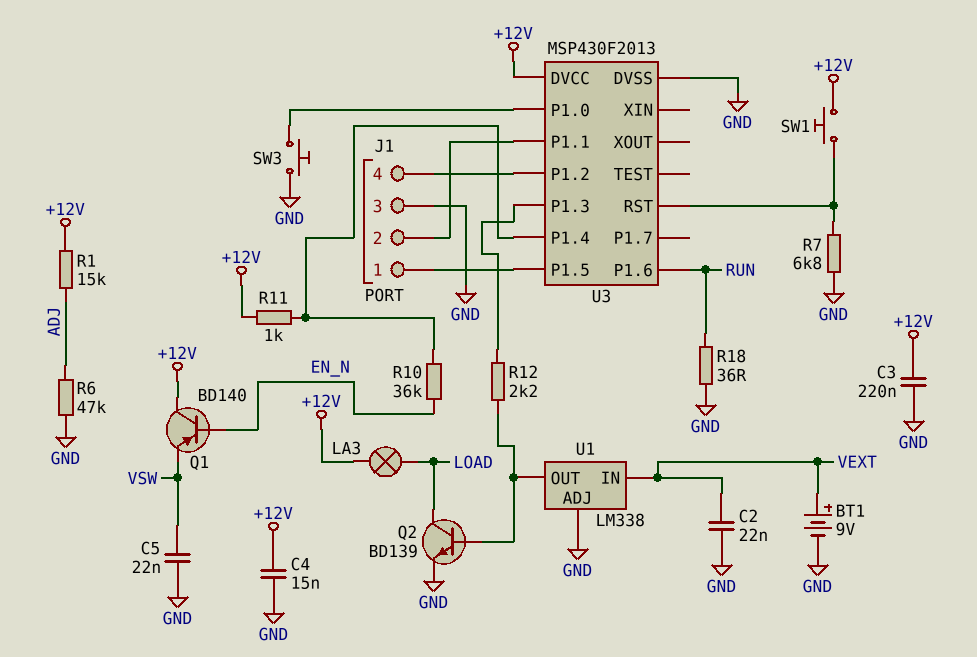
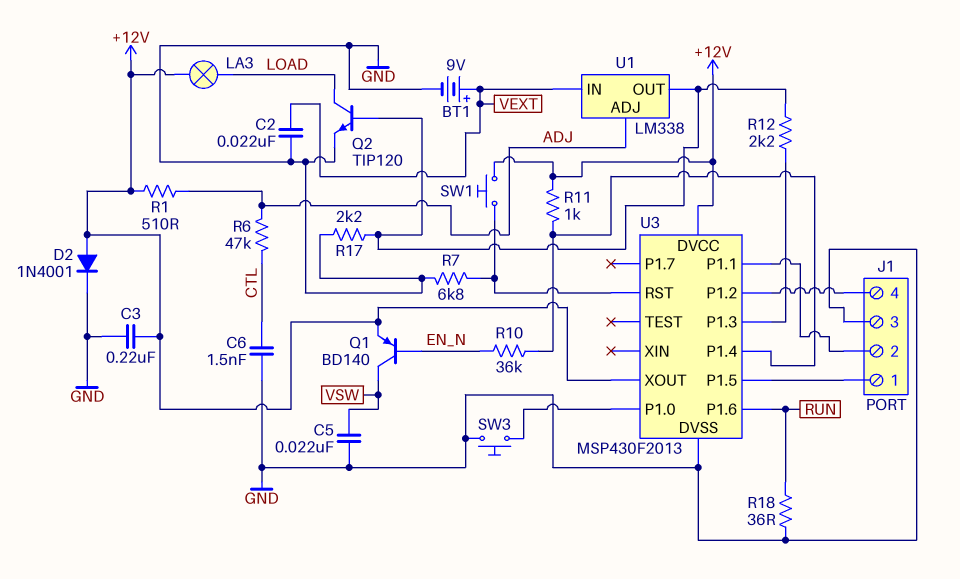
C4: 15nF (+12V, GND) -> none
C6: none -> 1.5nF (CTL, GND)
D2: none -> diode 1N4001 (A +12V, K GND)
Q1: PNP BD140 (B EN_N, C +12V, E VSW) -> PNP BD140 (B EN_N, C VSW, E +12V)
Q2: NPN BD139 (B U1/OUT, C LOAD, E GND) -> NPN TIP120 (B U1/OUT, C LOAD, E GND)
R1: 15k (+12V, ADJ) -> 510 (+12V, ADJ)
R6: 47k (ADJ, GND) -> 47k (ADJ, CTL)
R17: none -> 2.2k (GND, U1/OUT)
U1 pin ADJ: GND -> ADJ
U3 pin XOUT: none -> +12V

